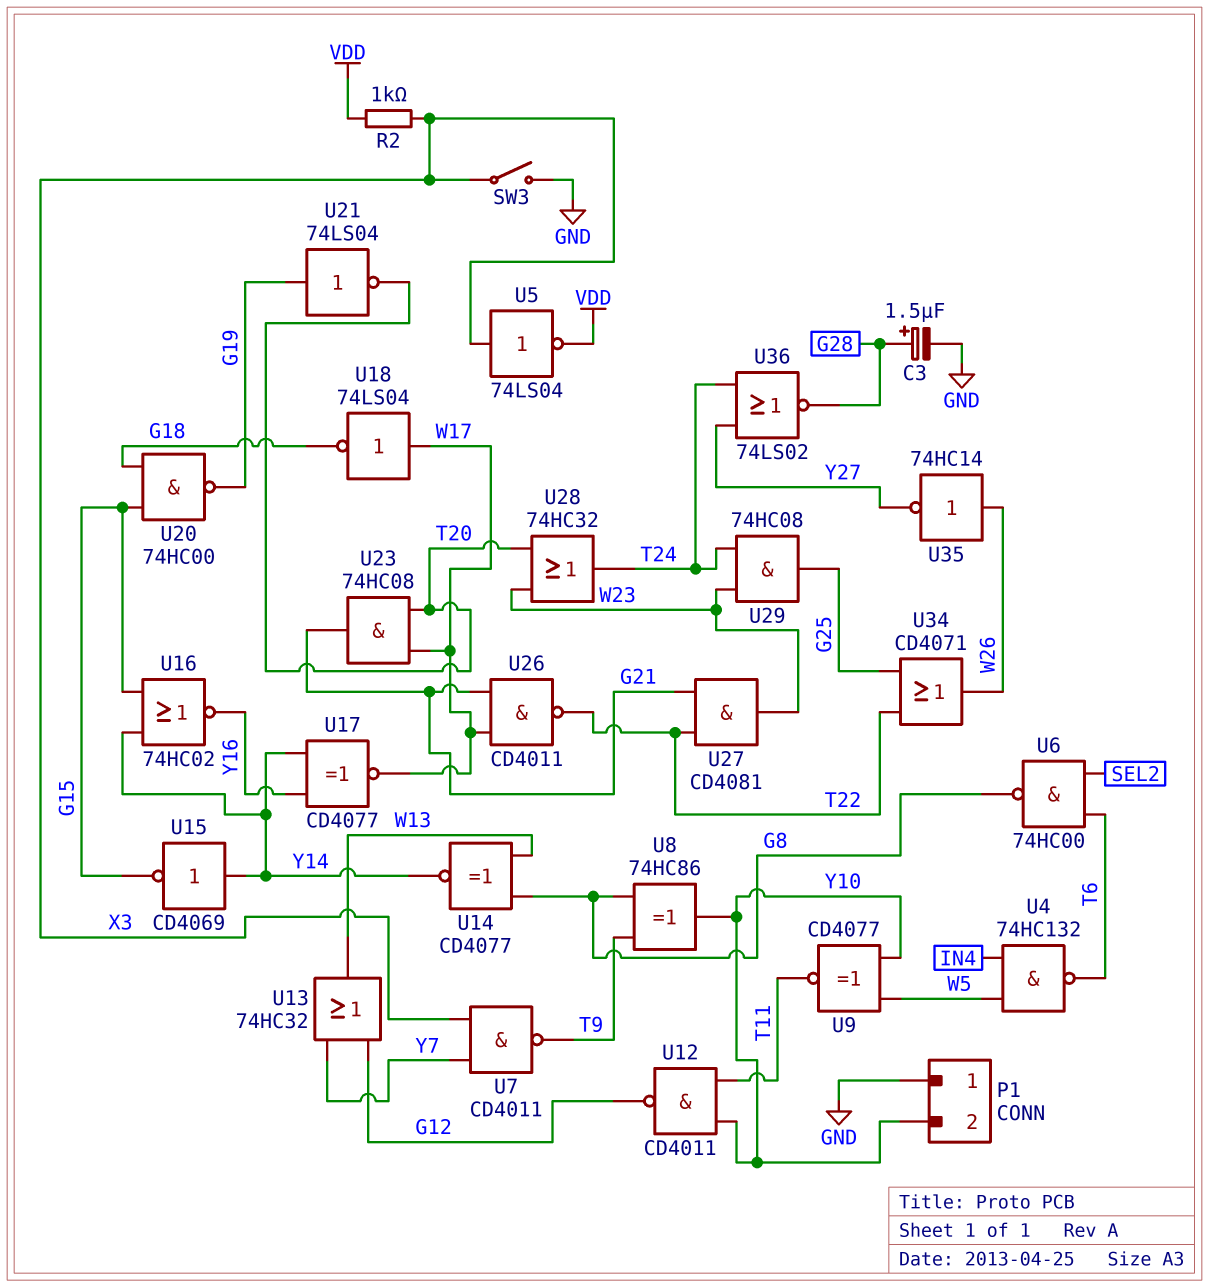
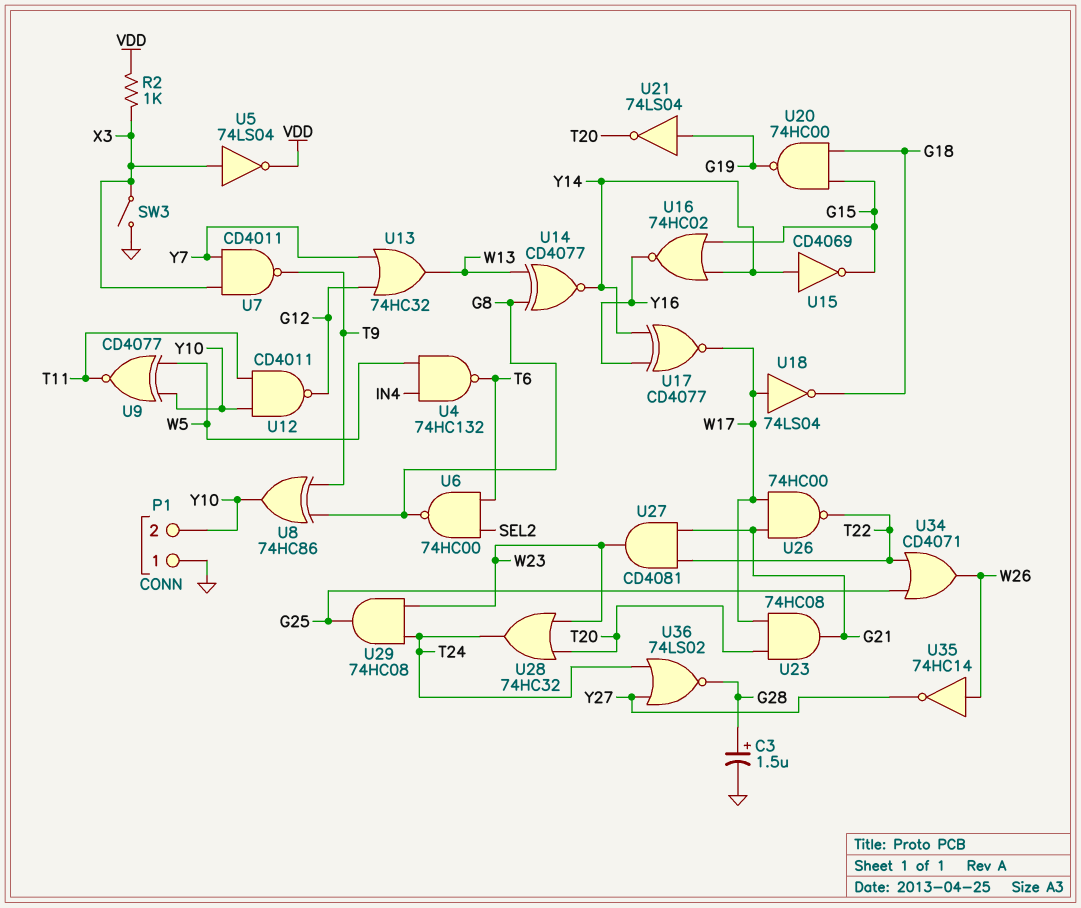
U26: NAND CD4011 (in G21, in W17, out T22) -> NAND 74HC00 (in G21, in W17, out T22)

